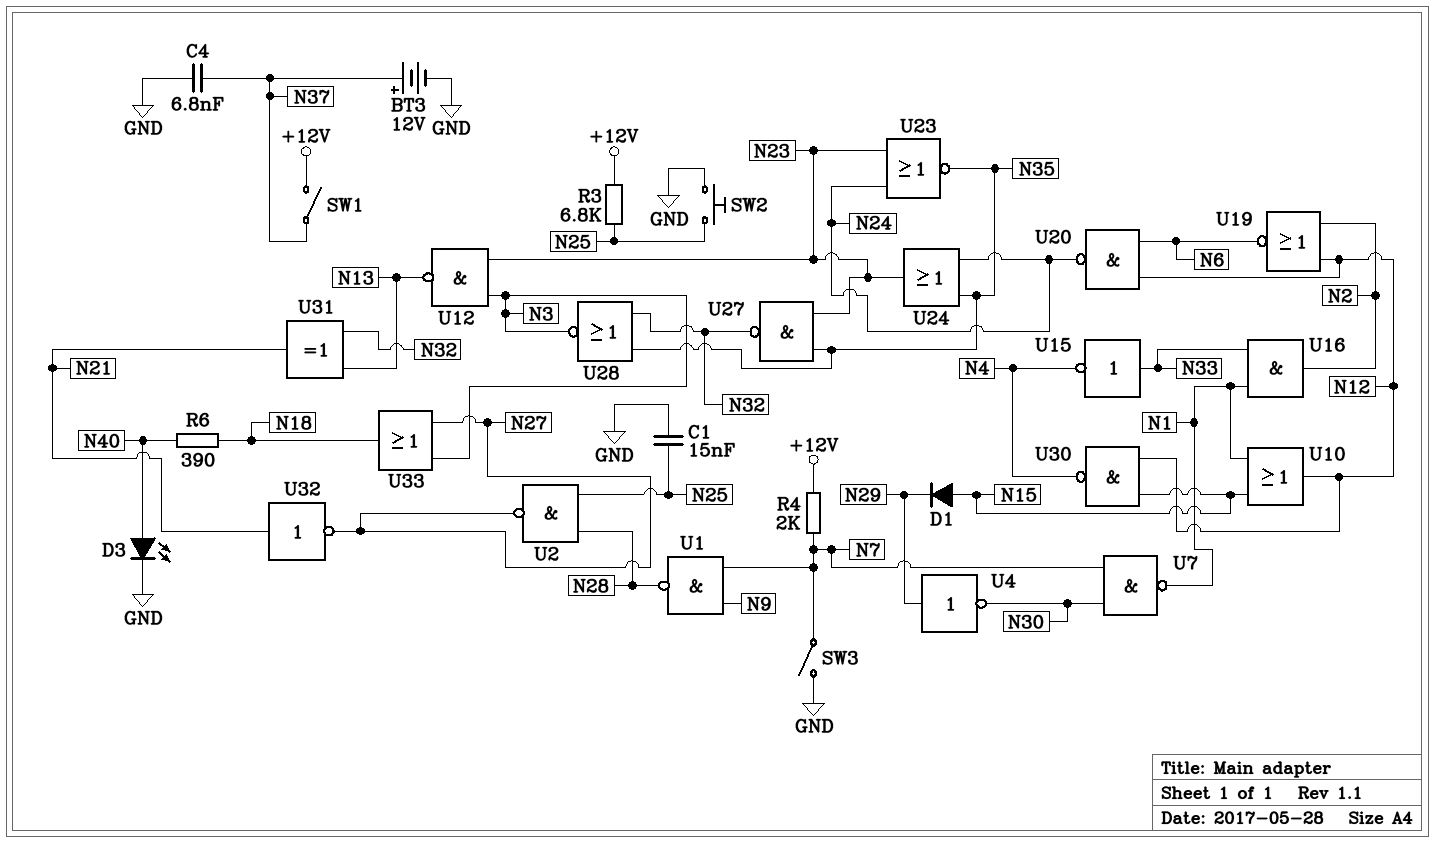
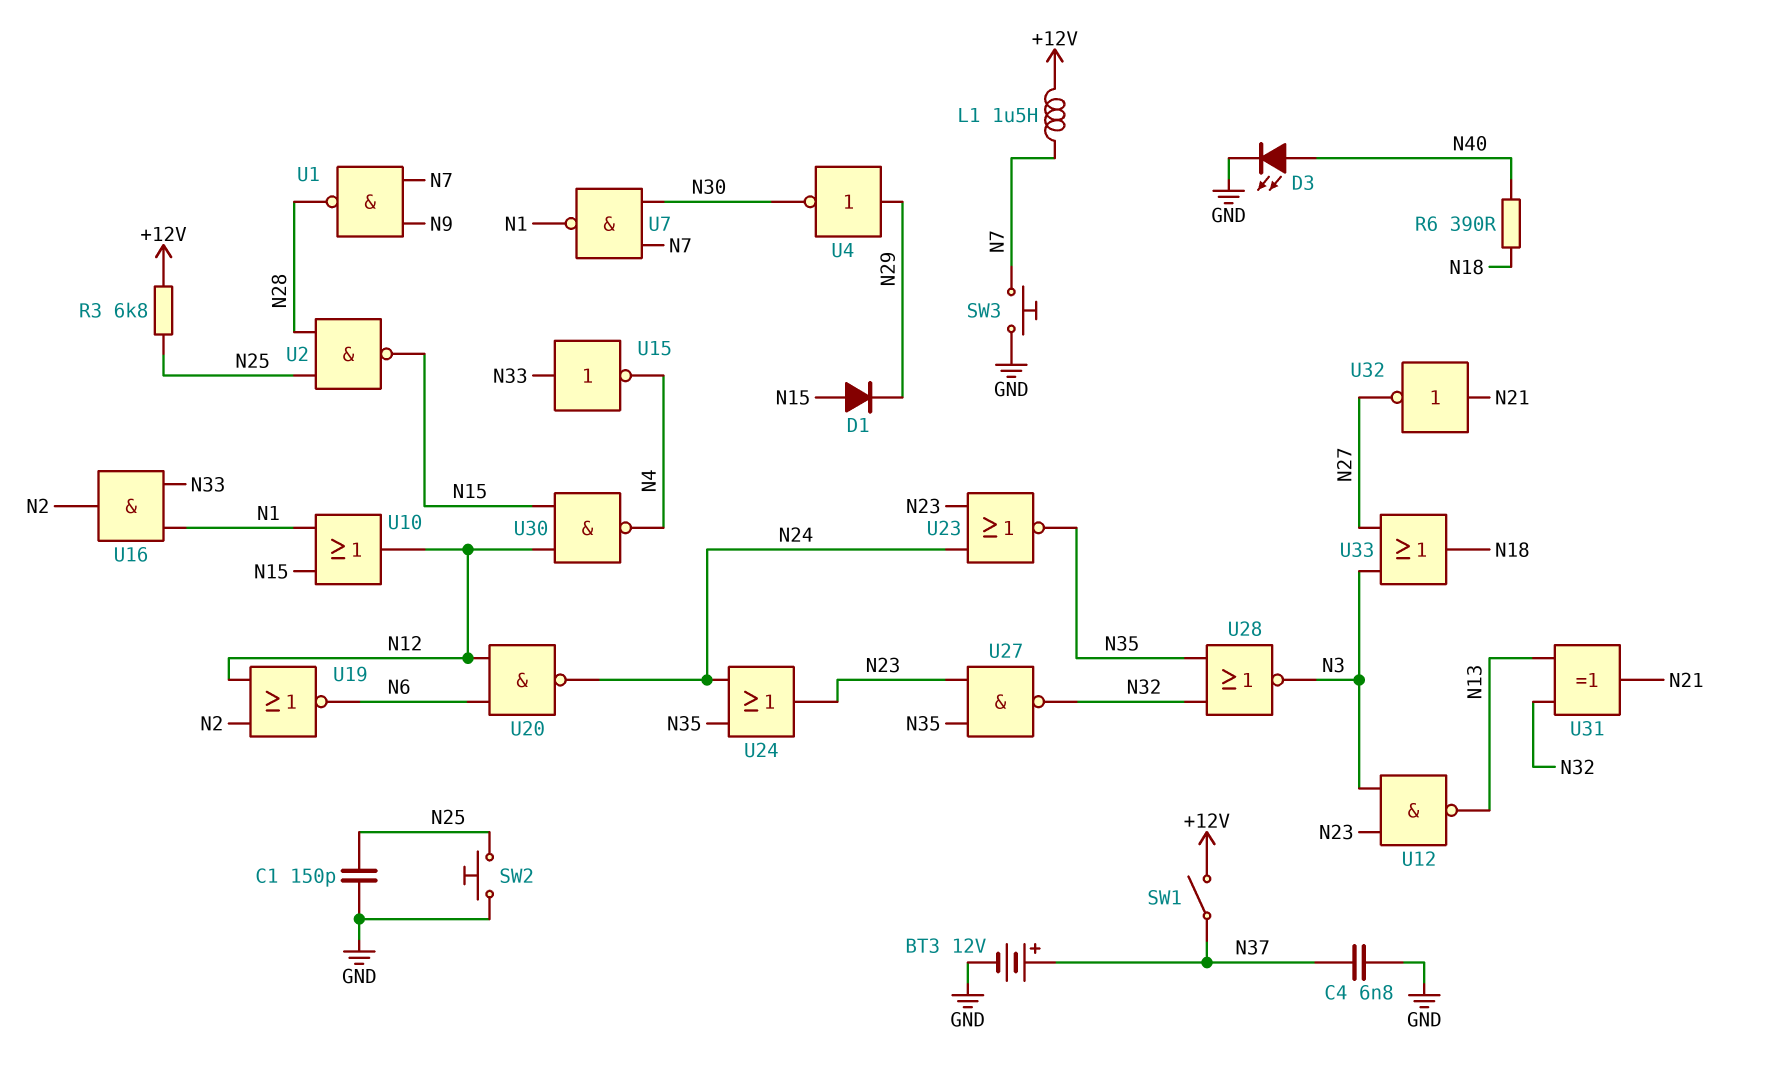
C1: 15nF (GND, N25) -> 150pF (GND, N25)
L1: none -> 1.5uH (+12V, N7)
R4: 2k (+12V, N7) -> none
SW3: switch (GND, N7) -> button (GND, N7)
U2: NAND (in N25, in N28, out N27) -> NAND (in N25, in N28, out N15)

